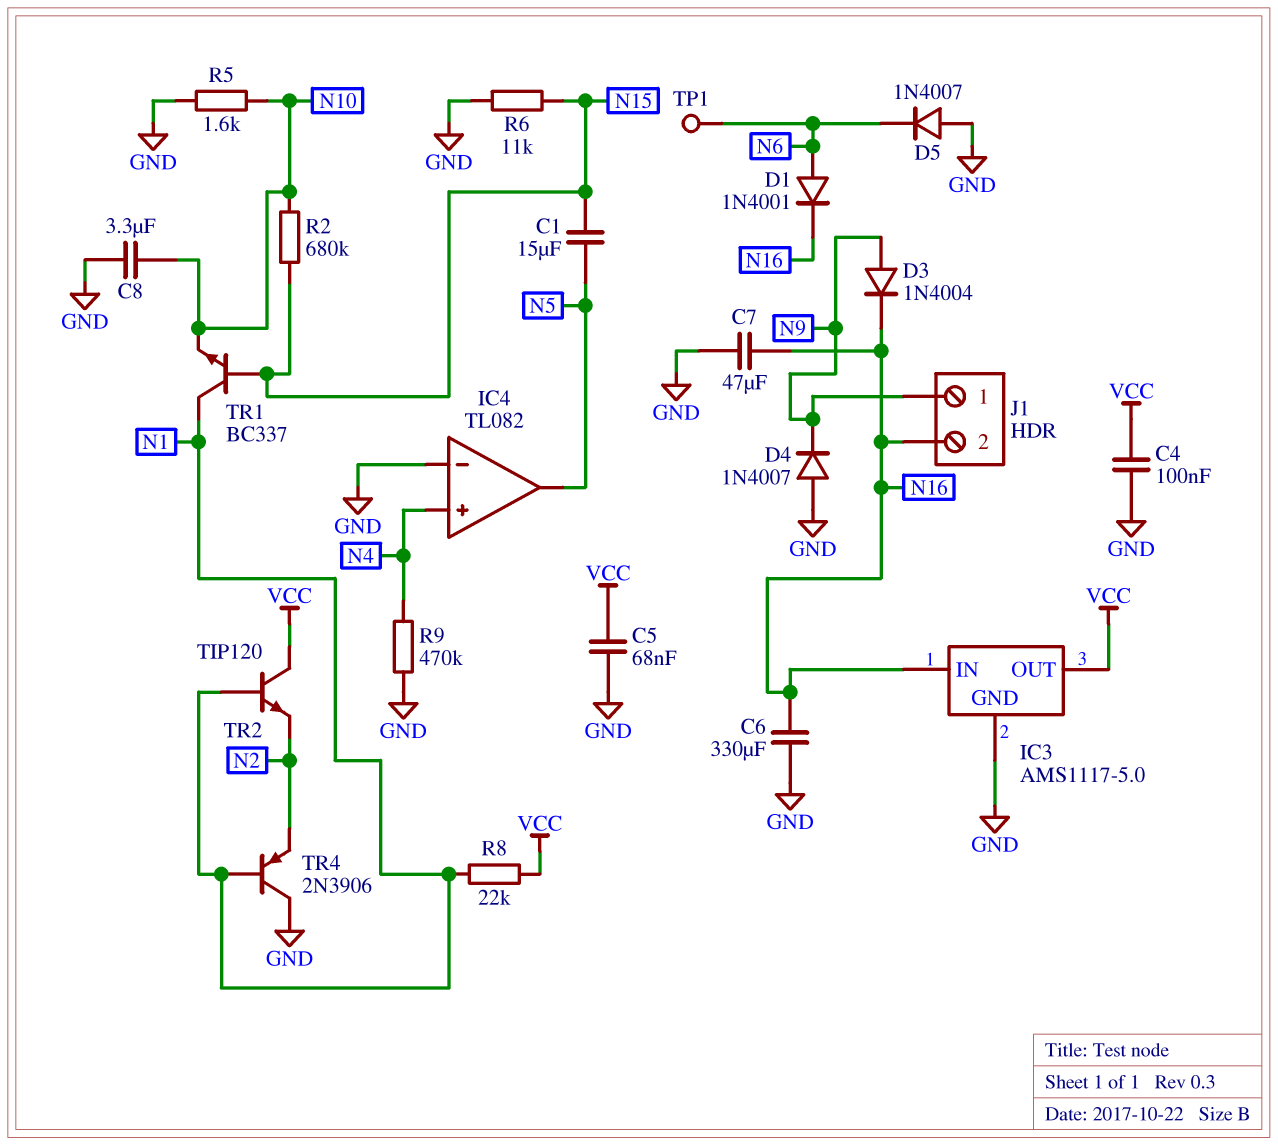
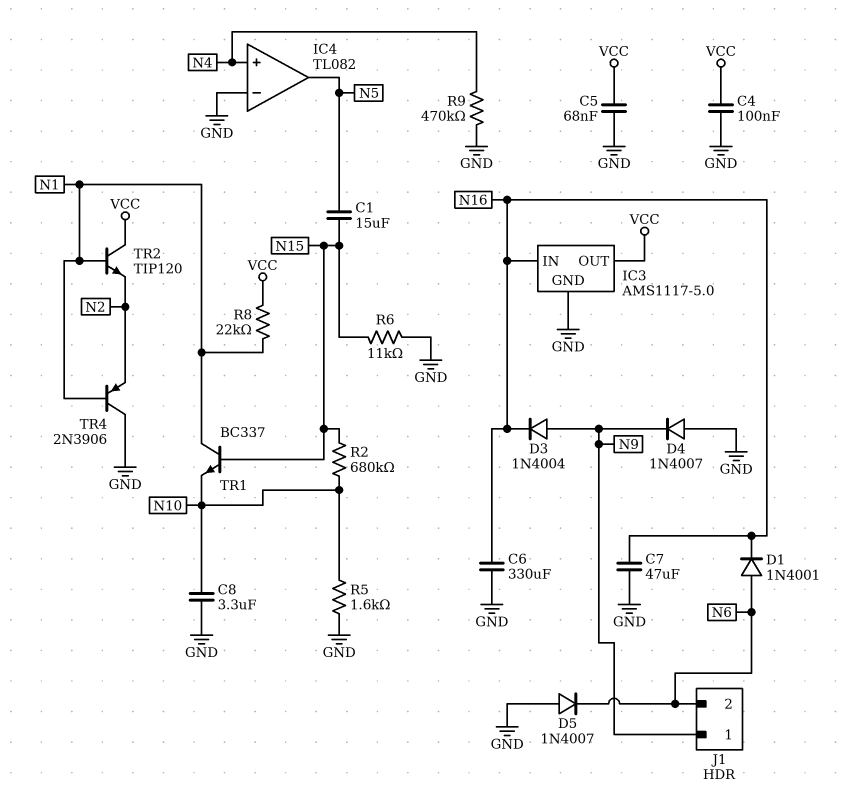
J1 pin 2: N16 -> N6
TP1: test point (N6) -> none

